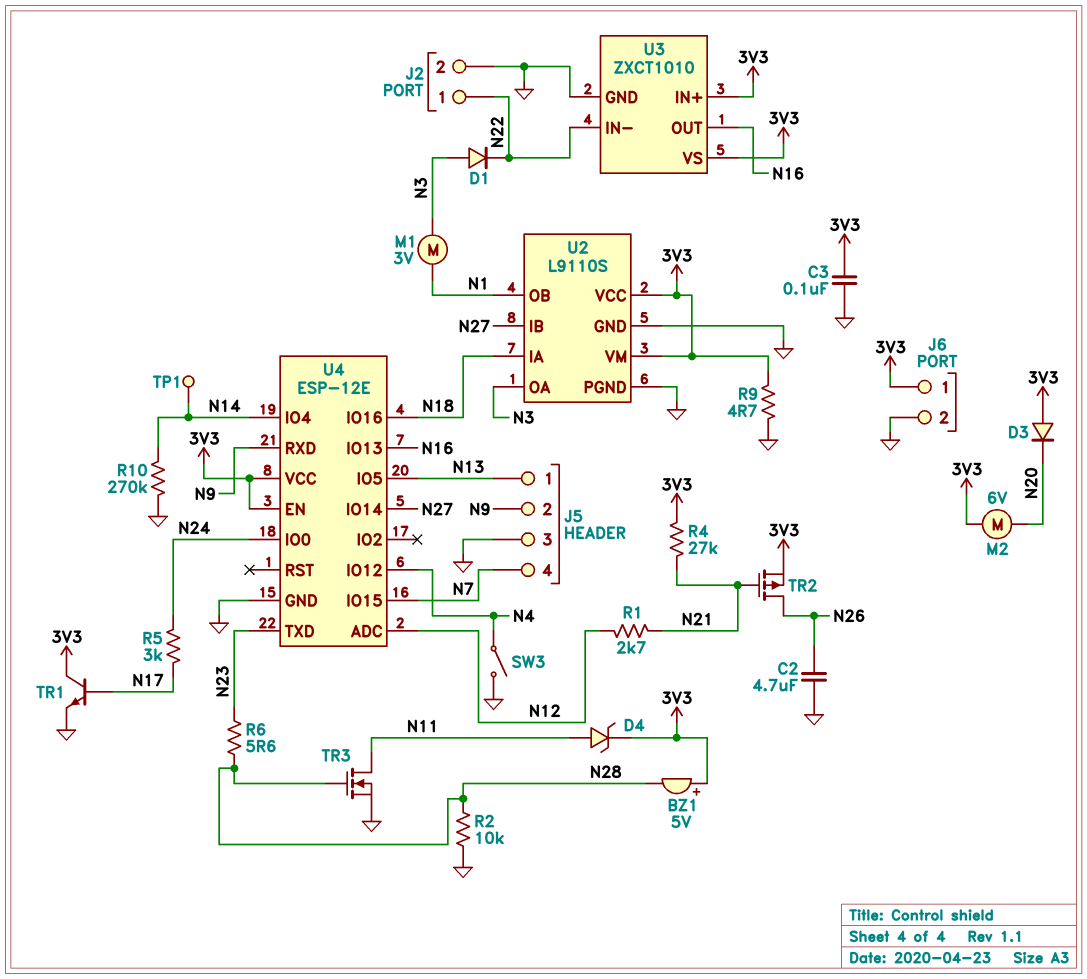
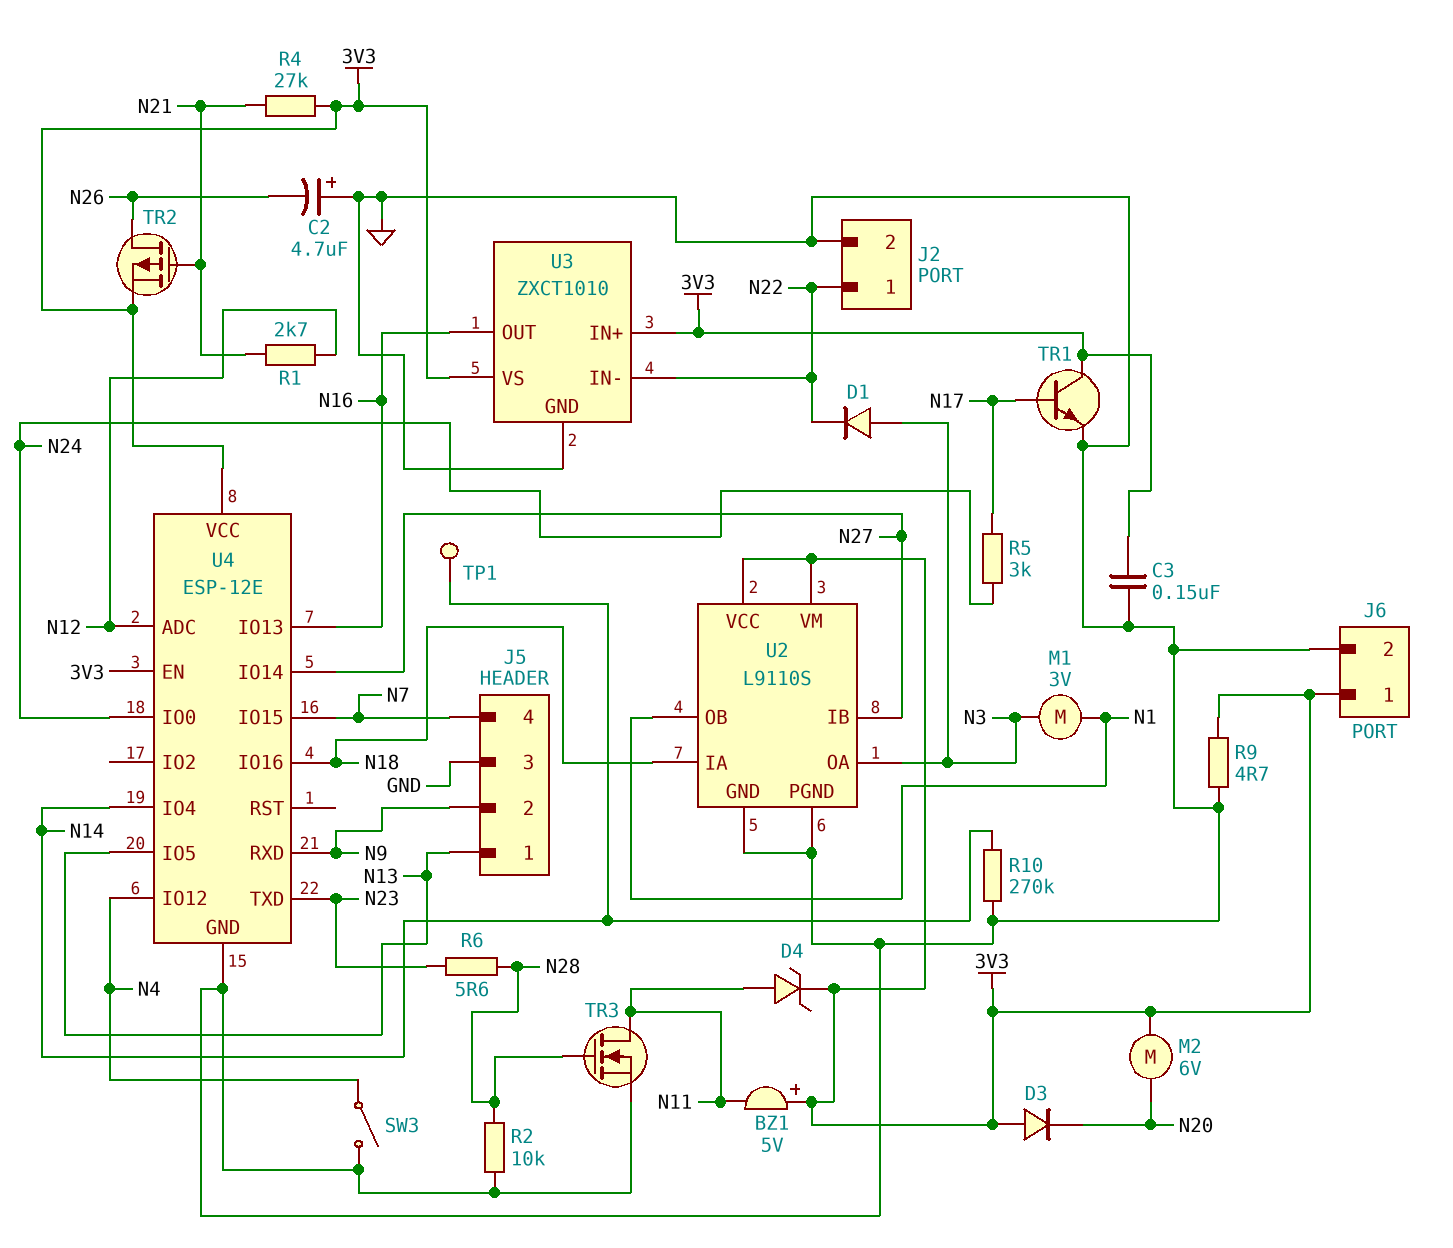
BZ1: buzzer 5V (plus 3V3, minus N28) -> buzzer 5V (plus 3V3, minus N11)
C2: 4.7uF (GND, N26) -> 4.7uF (plus GND, minus N26)
C3: 100nF (3V3, GND) -> 150nF (3V3, GND)

